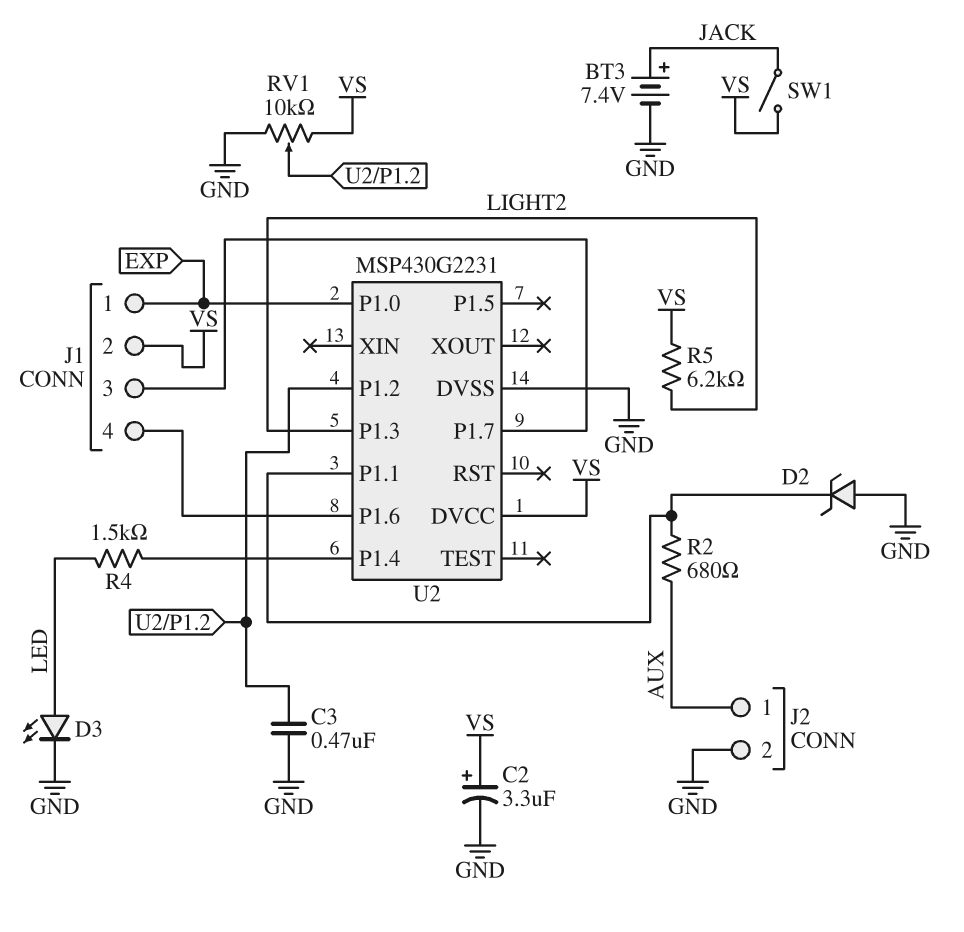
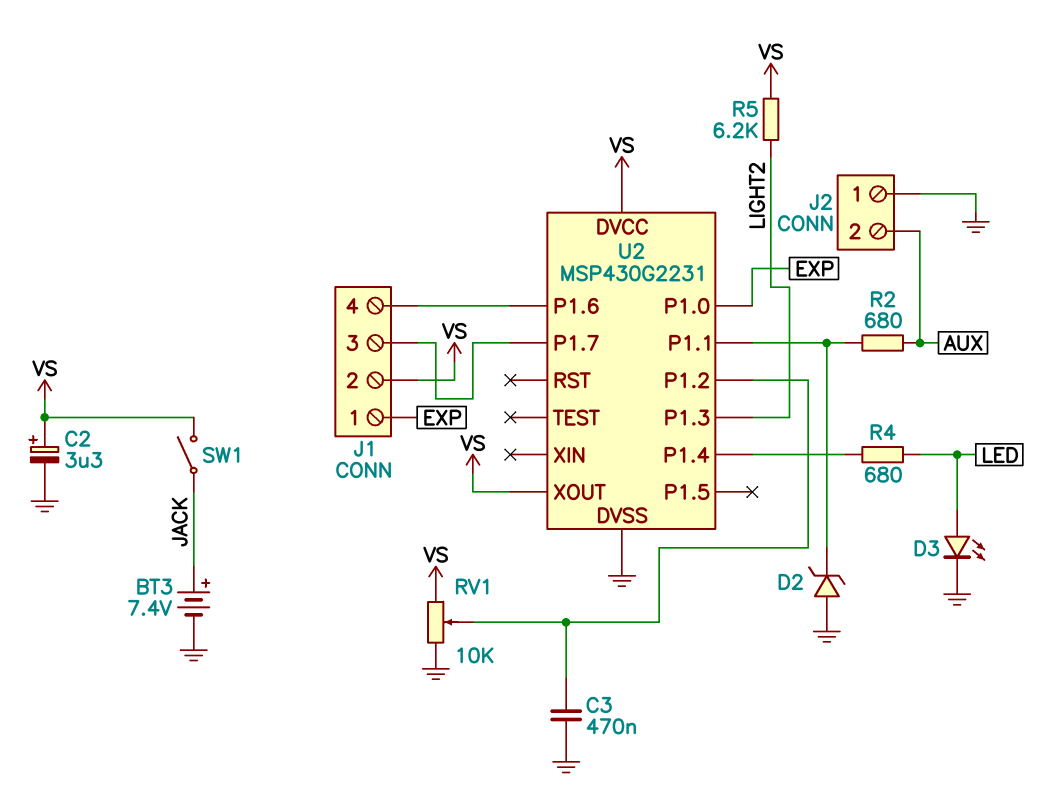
J2 pin 1: AUX -> GND
J2 pin 2: GND -> AUX
R4: 1.5k (LED, U2/P1.4) -> 680 (LED, U2/P1.4)
U2 pin XOUT: none -> VS

